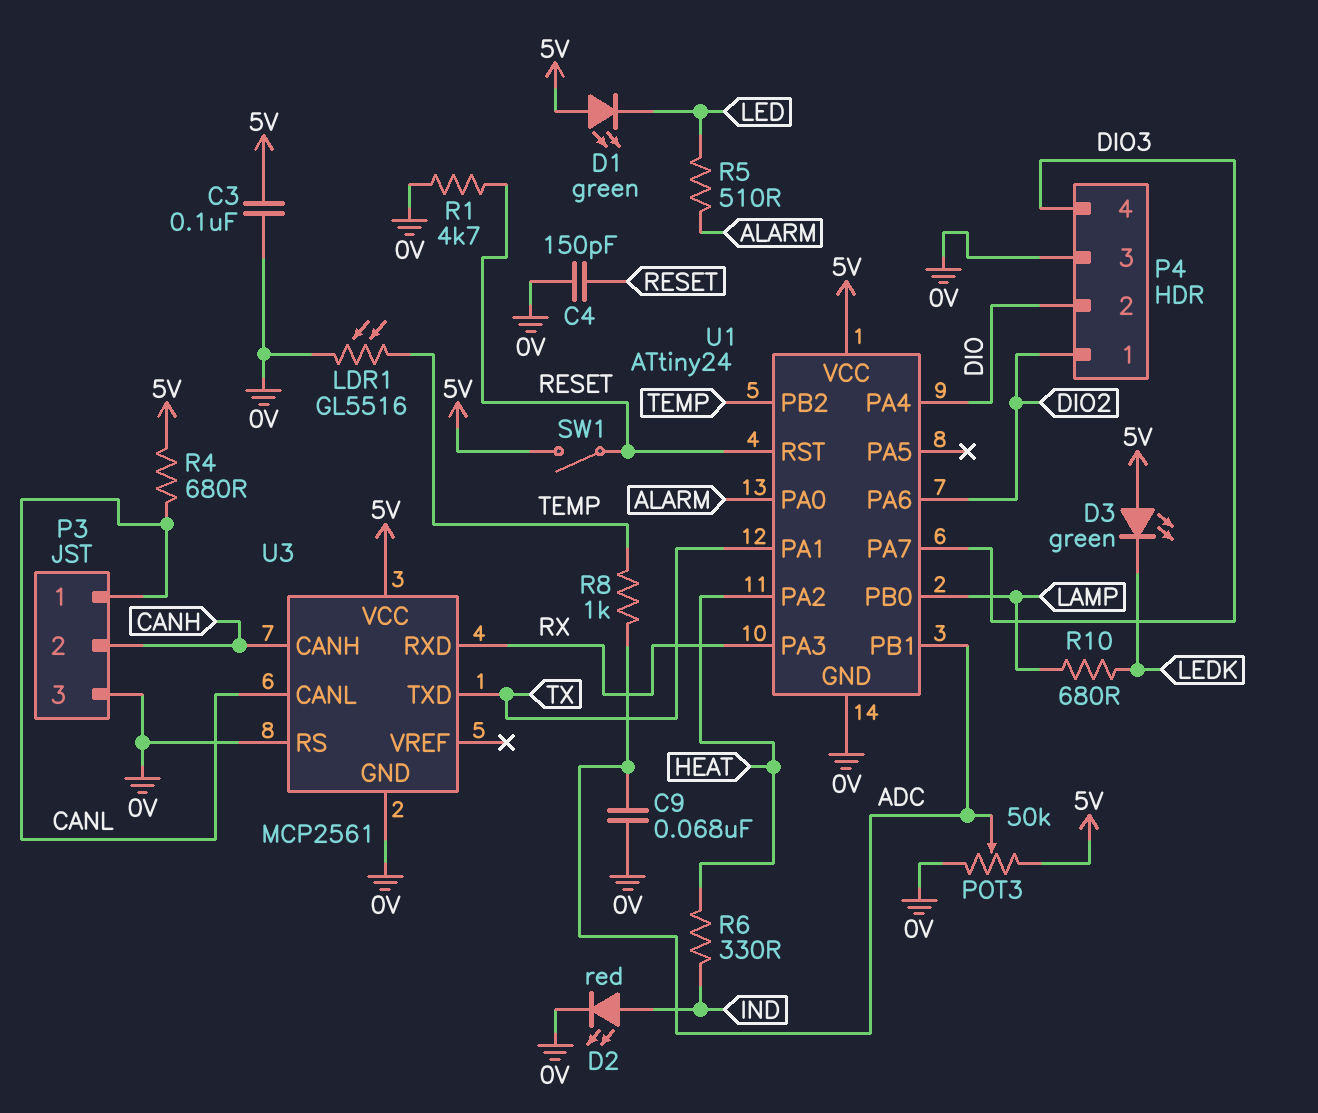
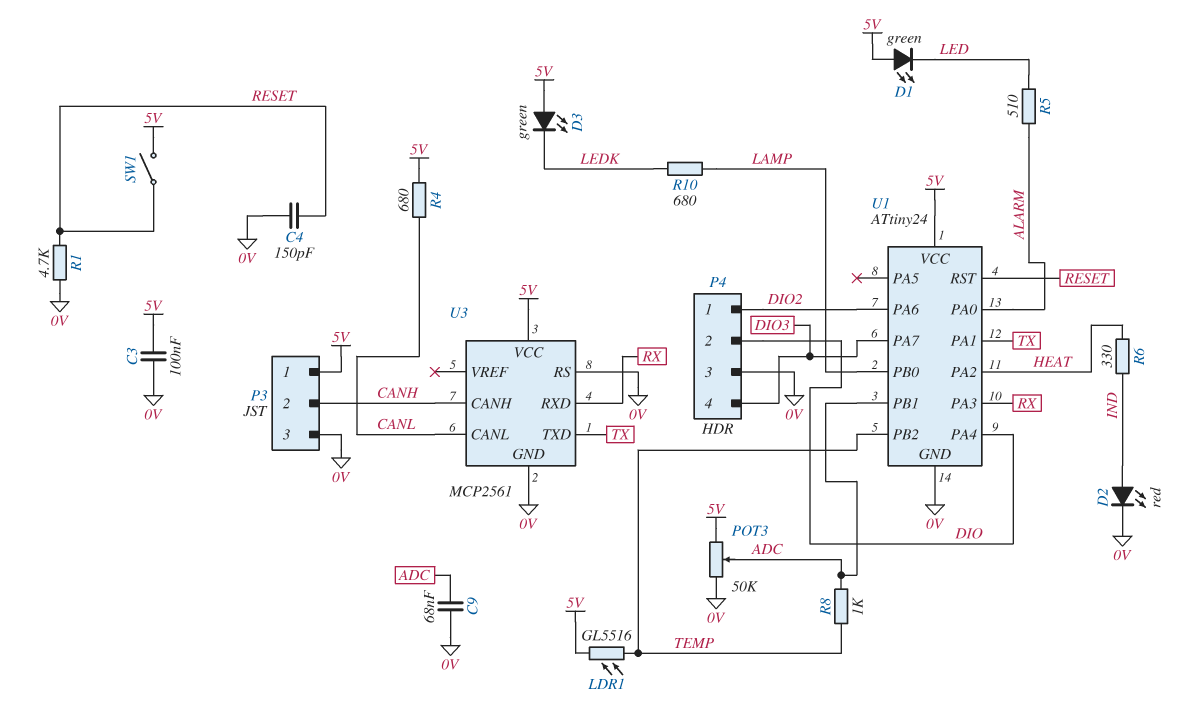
LDR1: GL5516 (0V, TEMP) -> GL5516 (5V, TEMP)
P3 pin 1: CANL -> 5V

